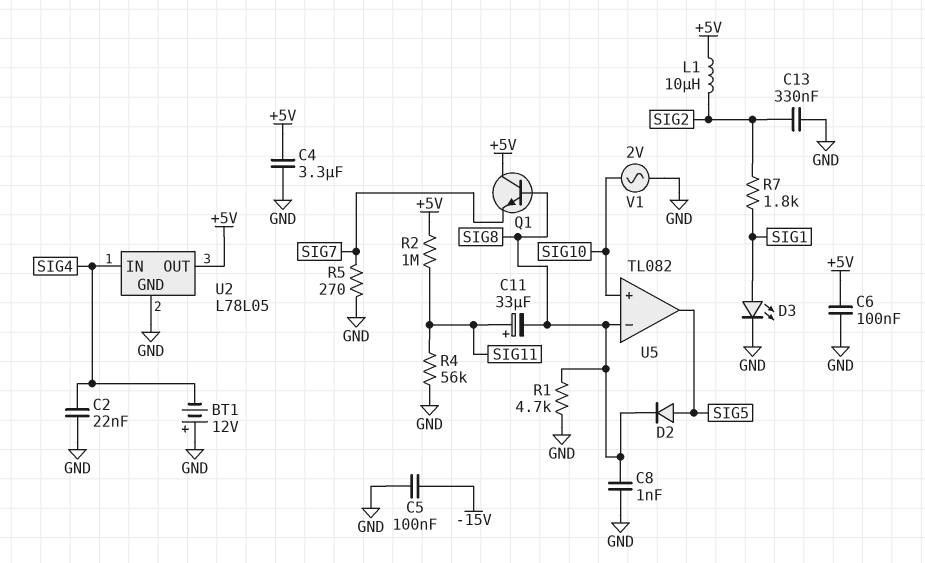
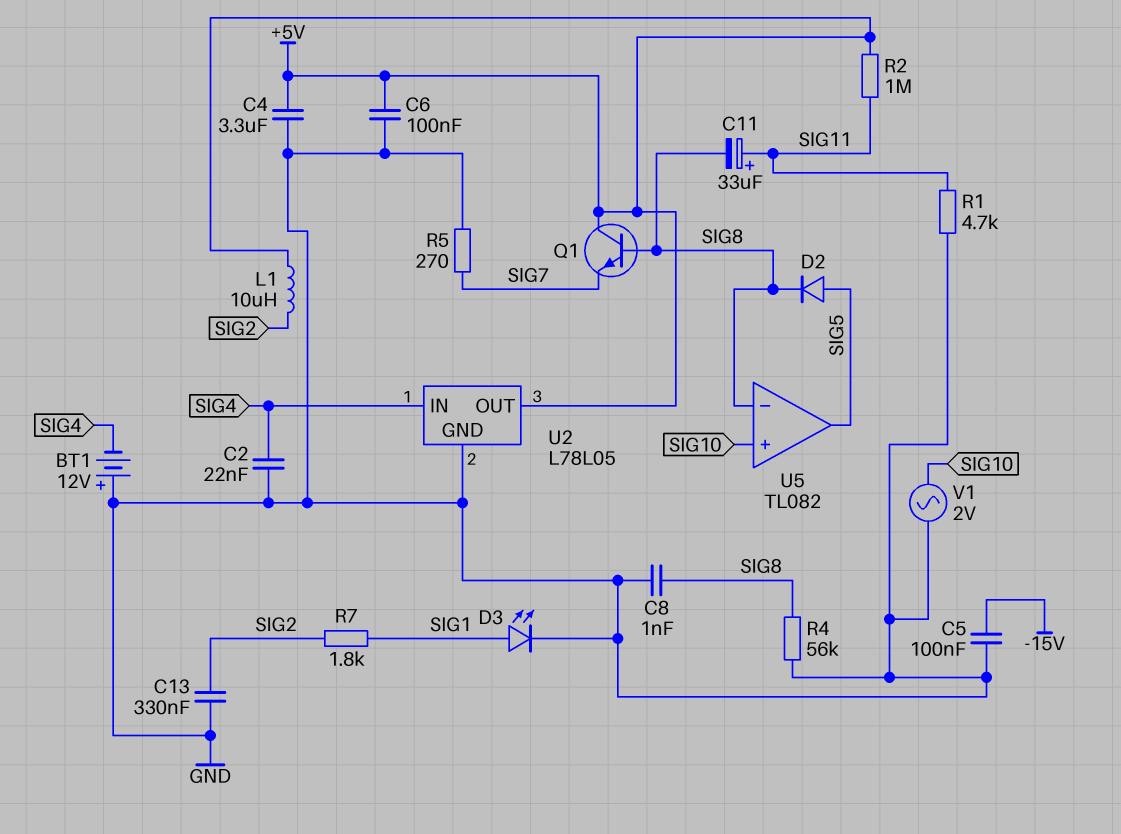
R1: 4.7k (GND, SIG8) -> 4.7k (GND, SIG11)
R4: 56k (GND, SIG11) -> 56k (GND, SIG8)

